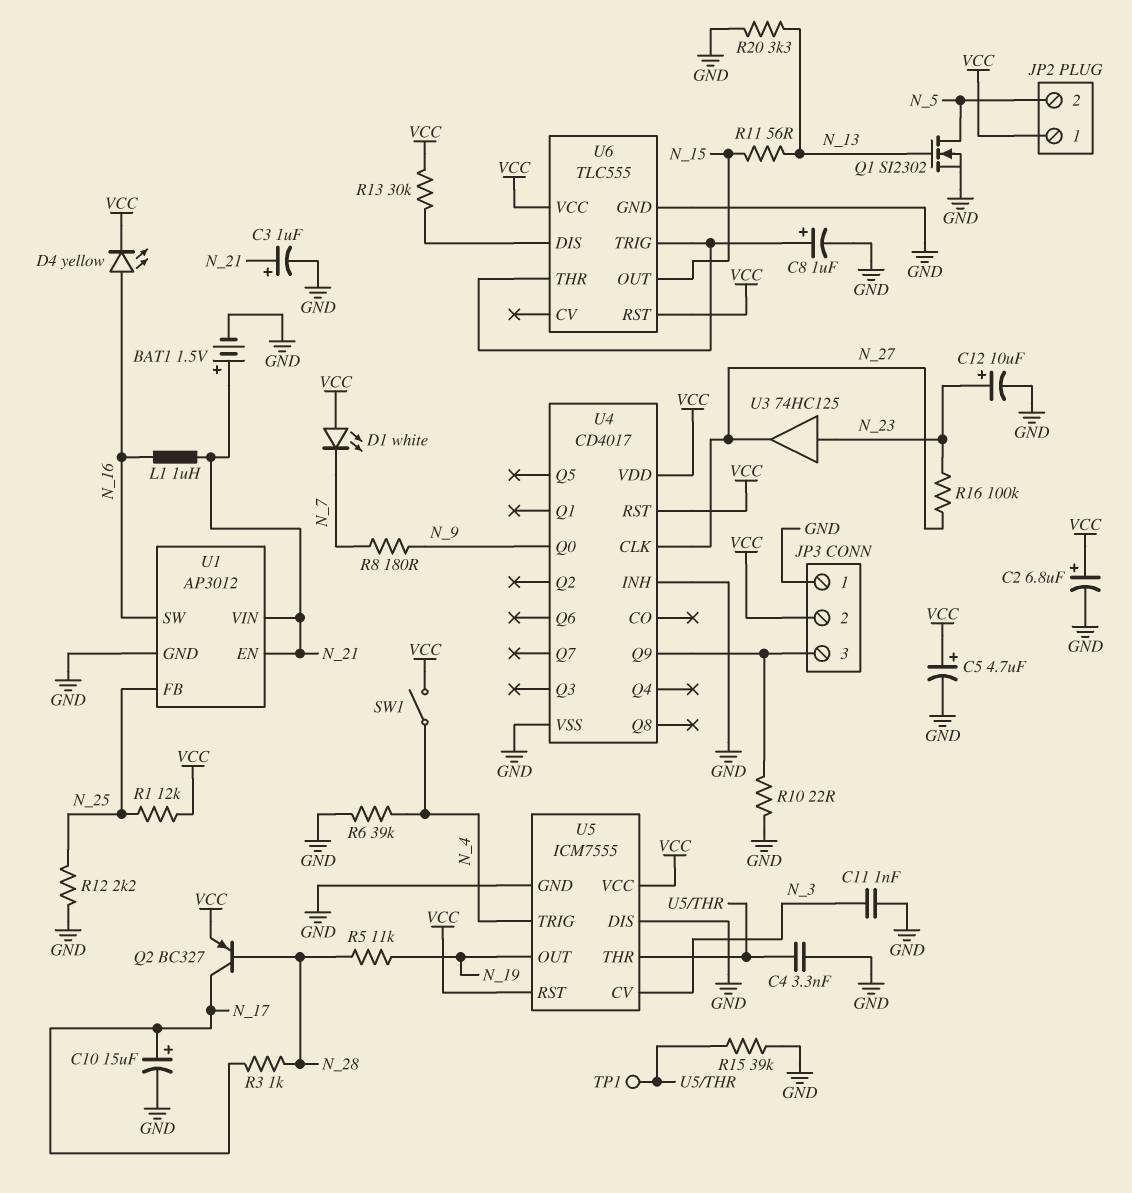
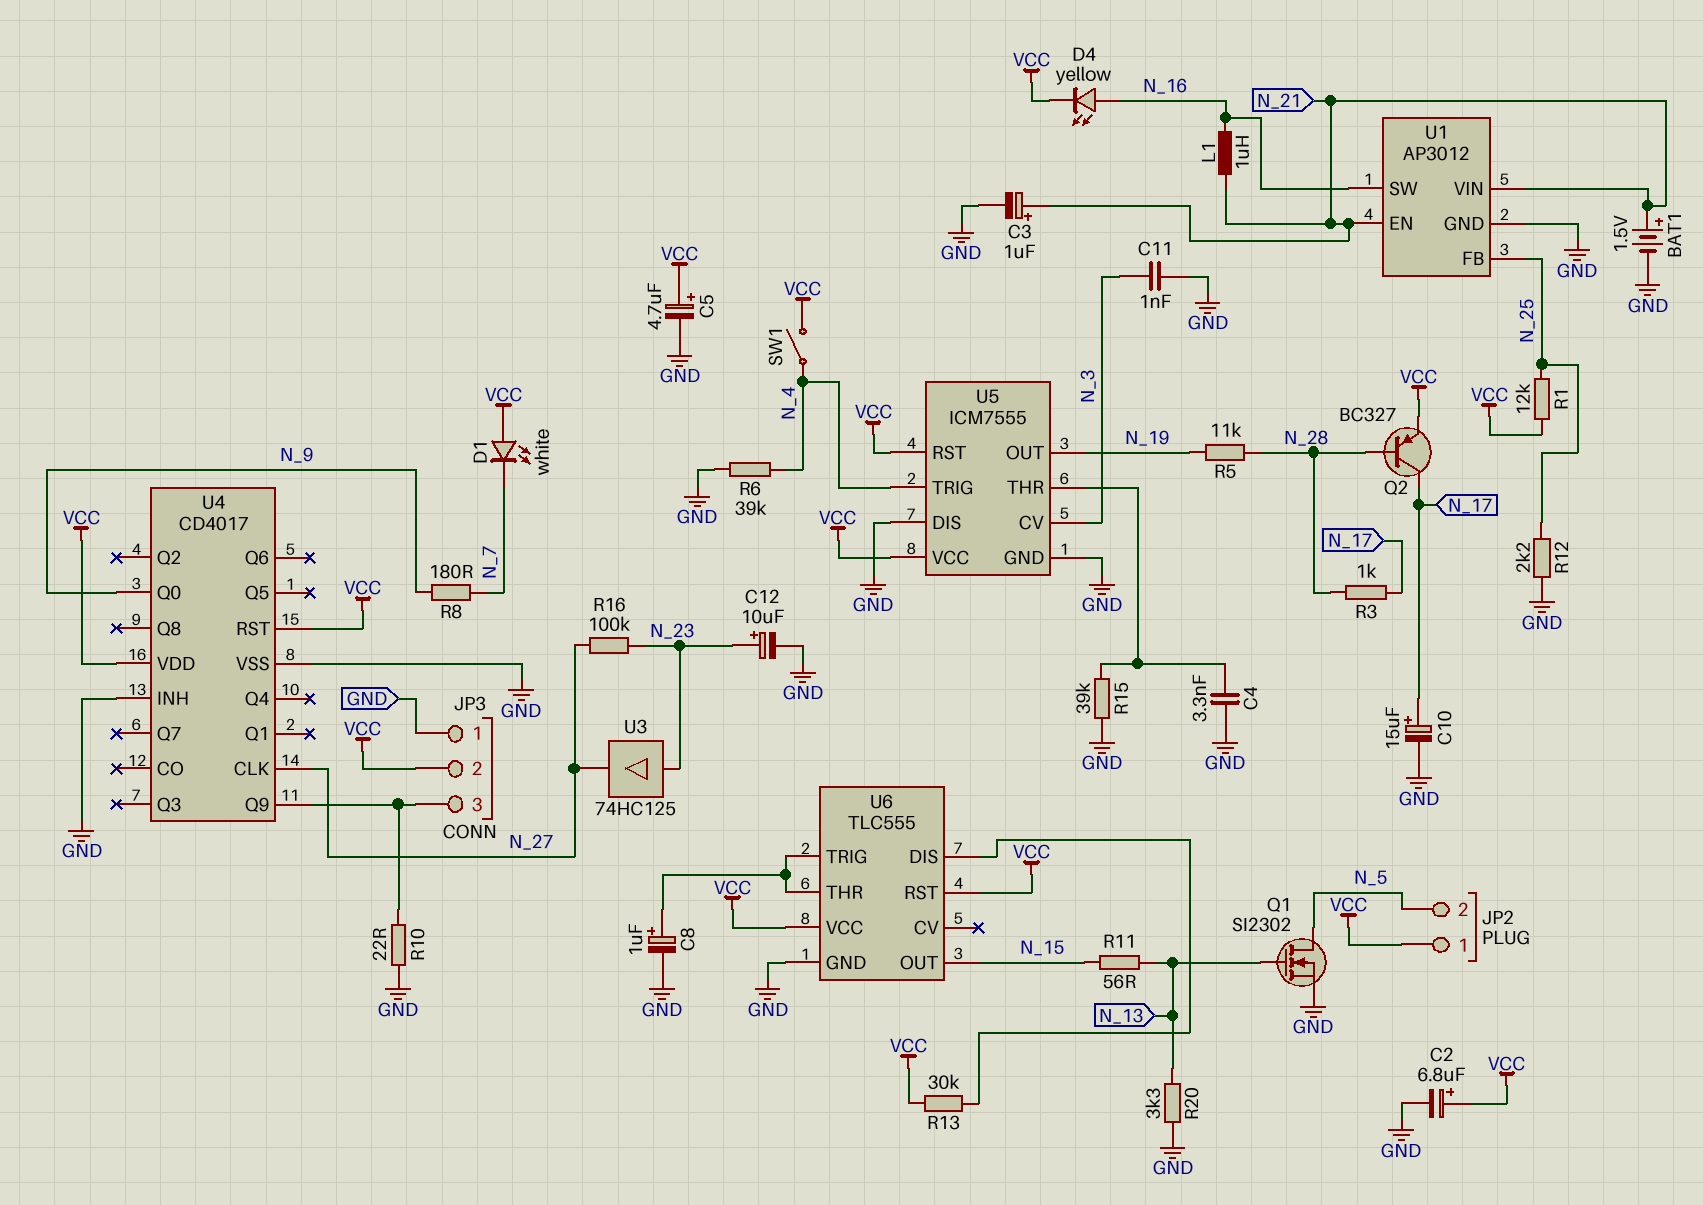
TP1: test point (U5/THR) -> none

